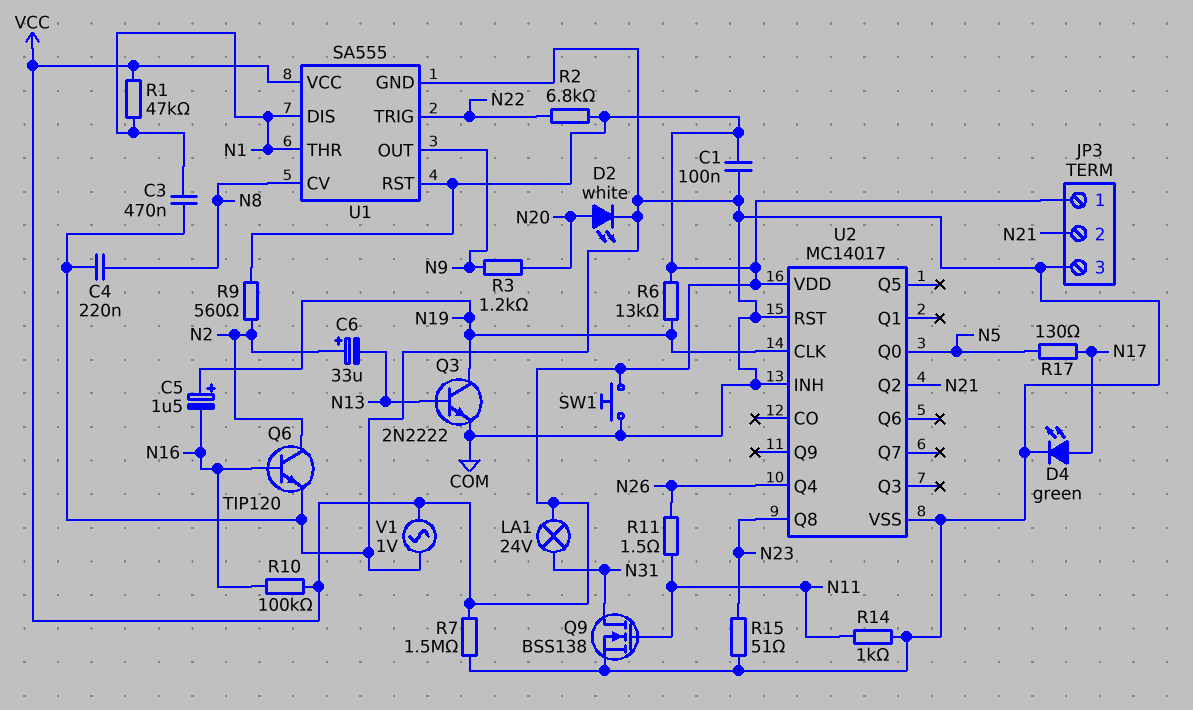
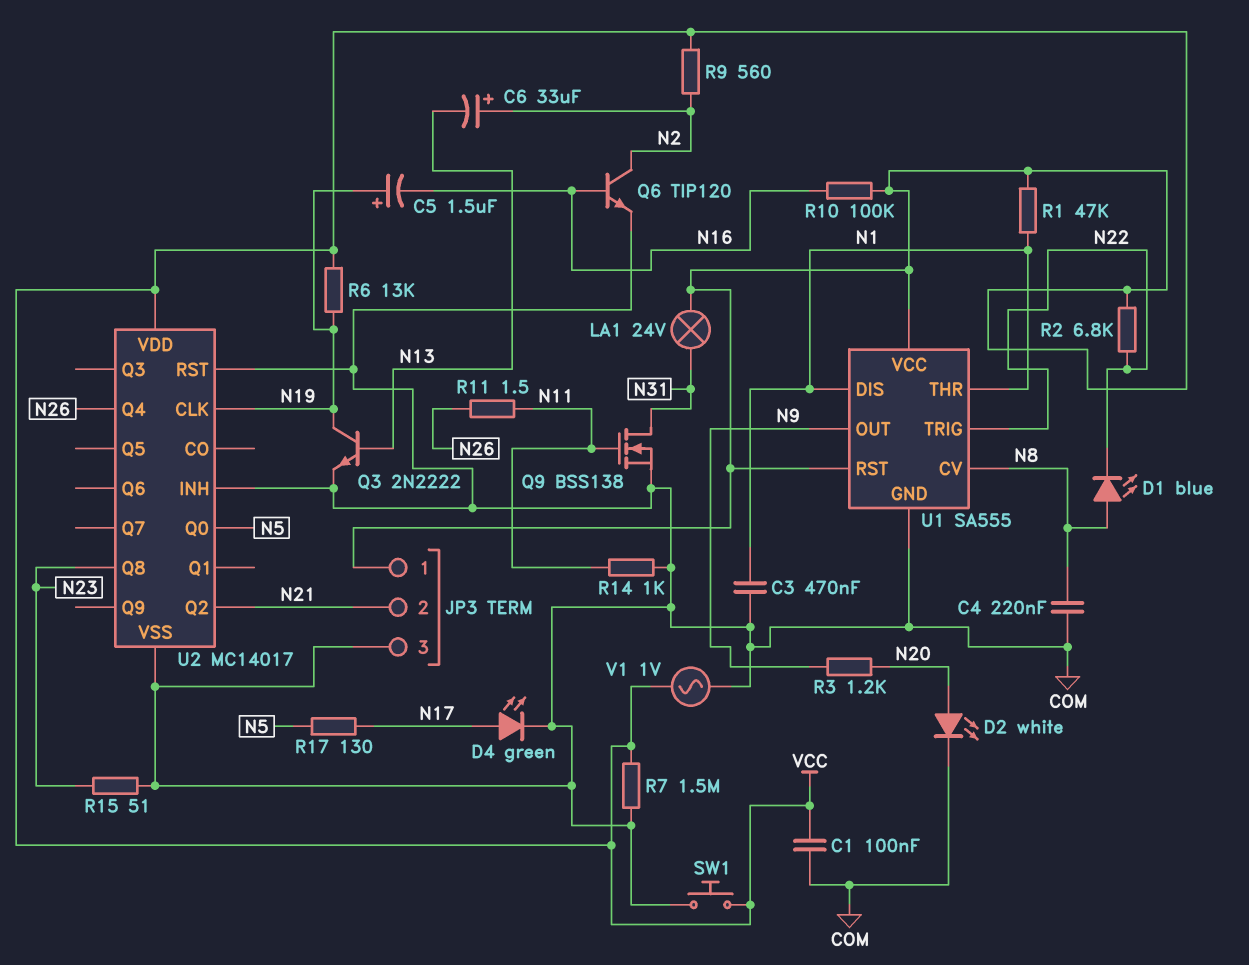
D1: none -> LED blue (A N8, K N22)

